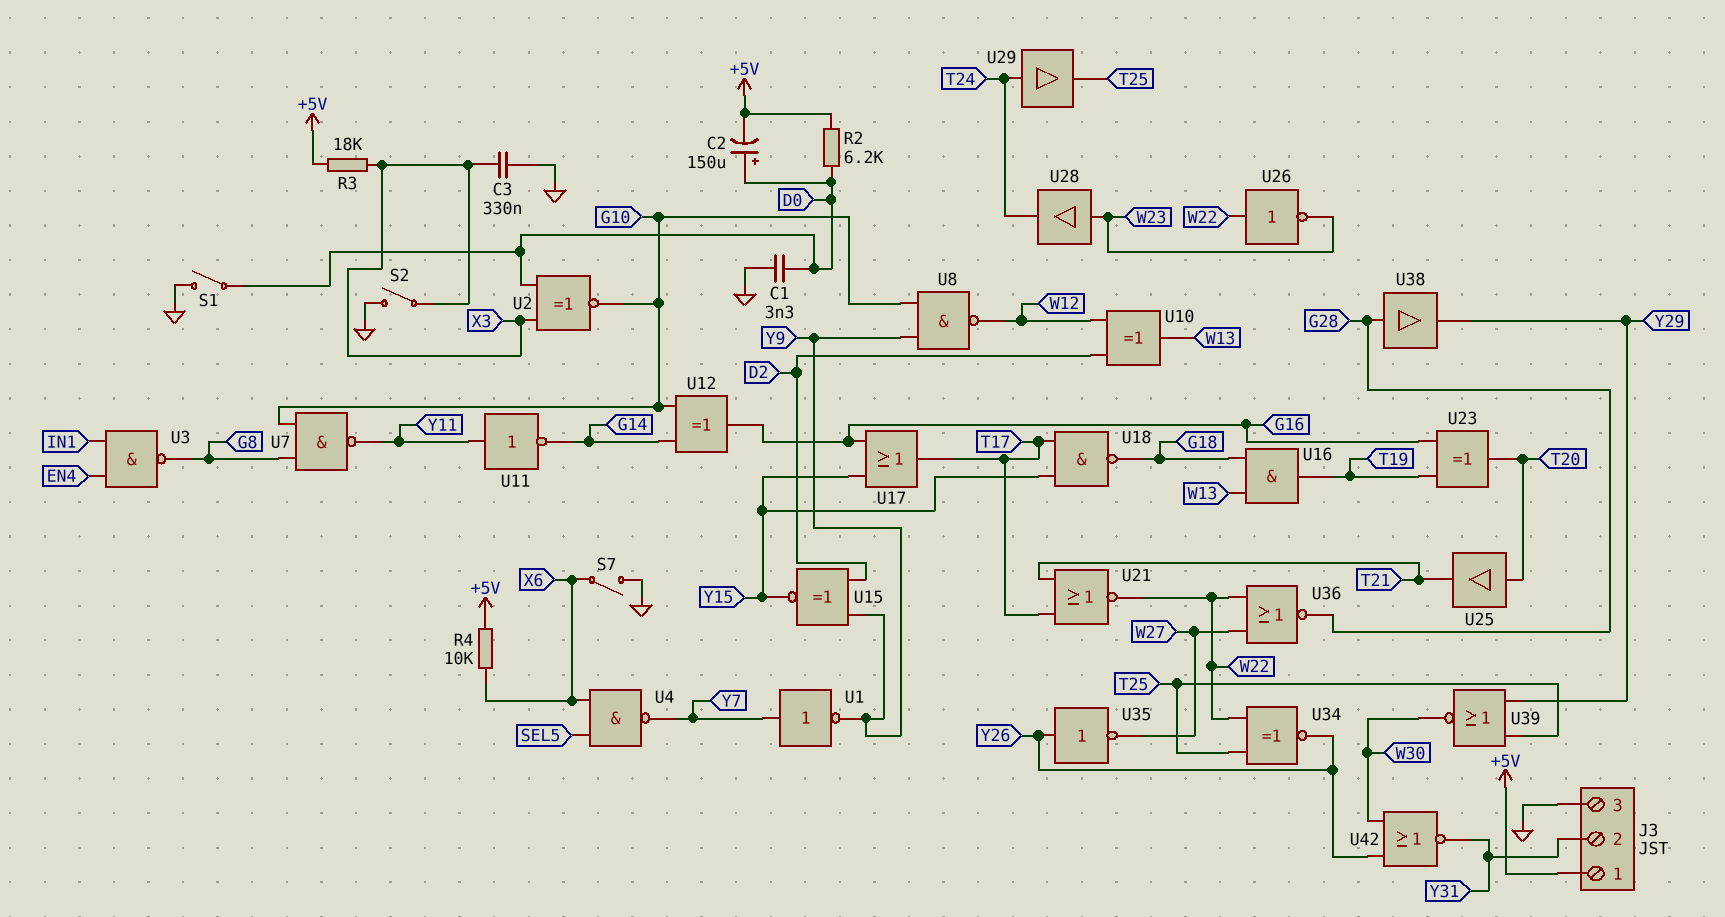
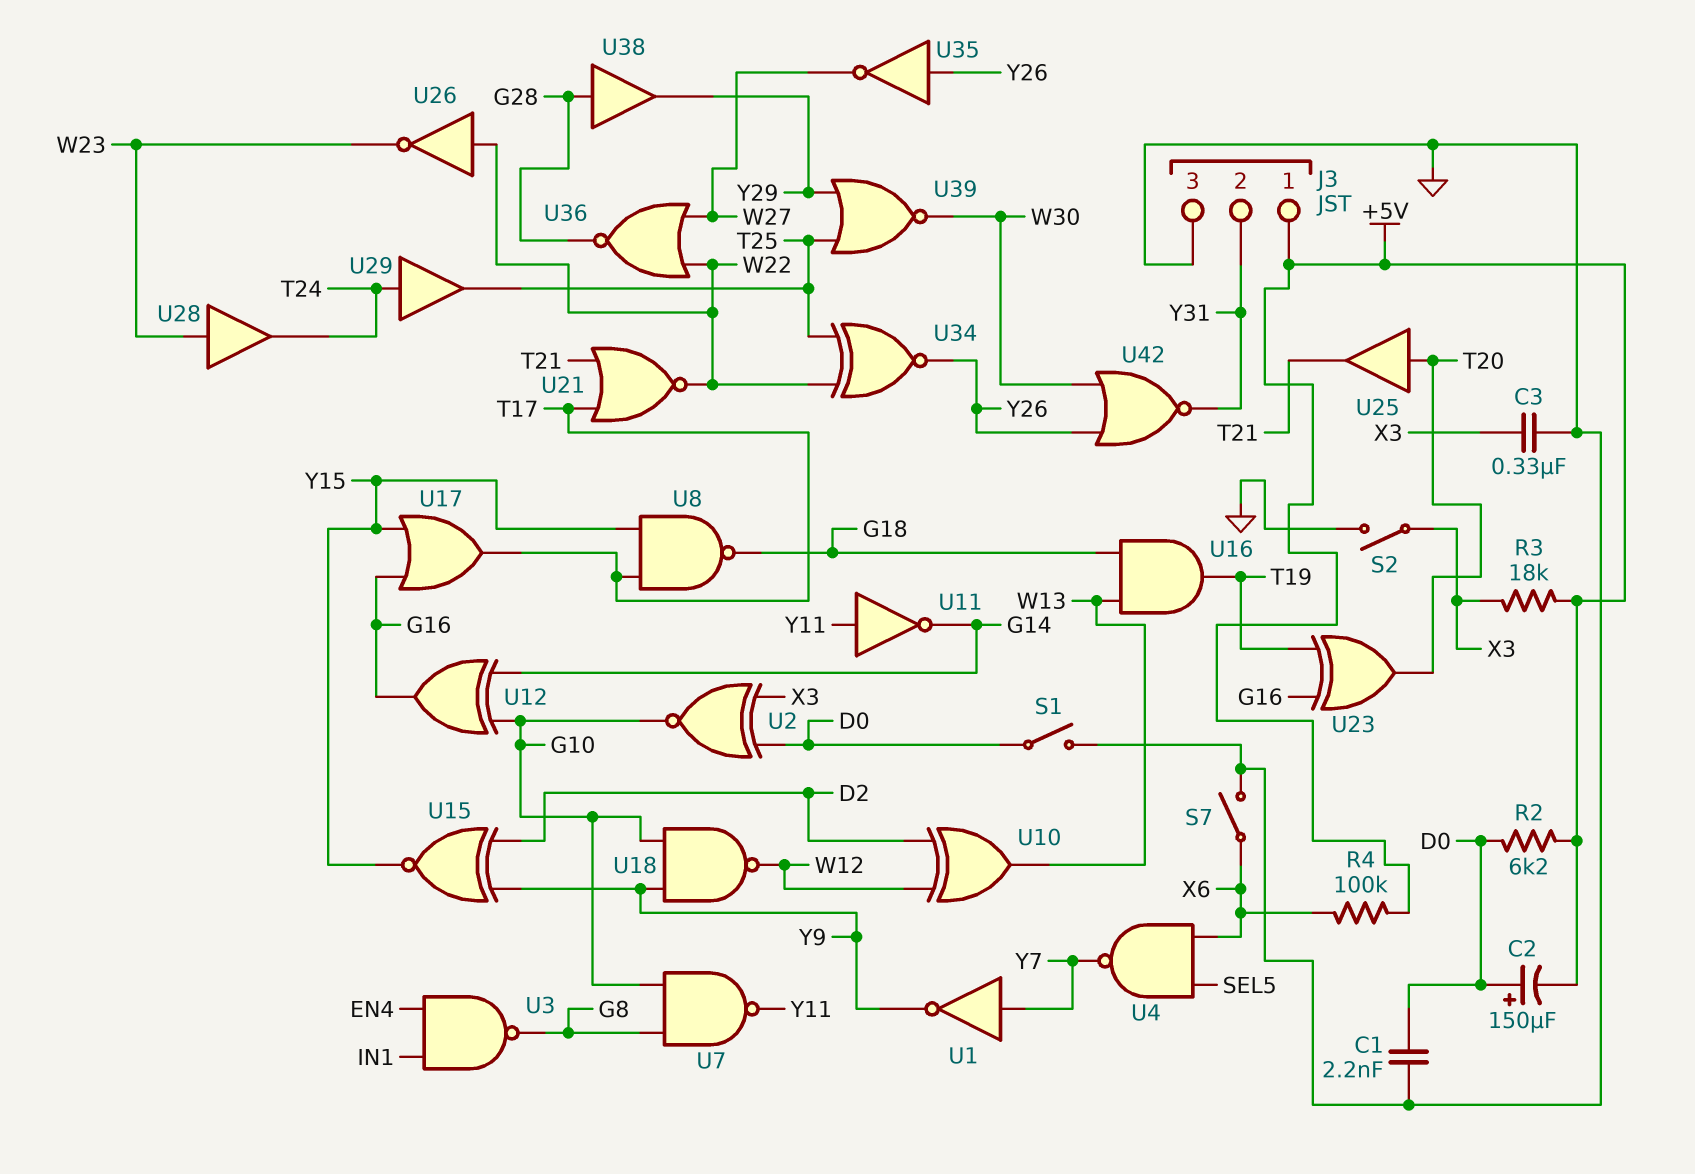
C1: 3.3nF (D0, GND) -> 2.2nF (D0, GND)
R4: 10k (+5V, X6) -> 100k (+5V, X6)
U8: NAND (in G10, in Y9, out W12) -> NAND (in T17, in Y15, out G18)
U18: NAND (in T17, in Y15, out G18) -> NAND (in G10, in Y9, out W12)

